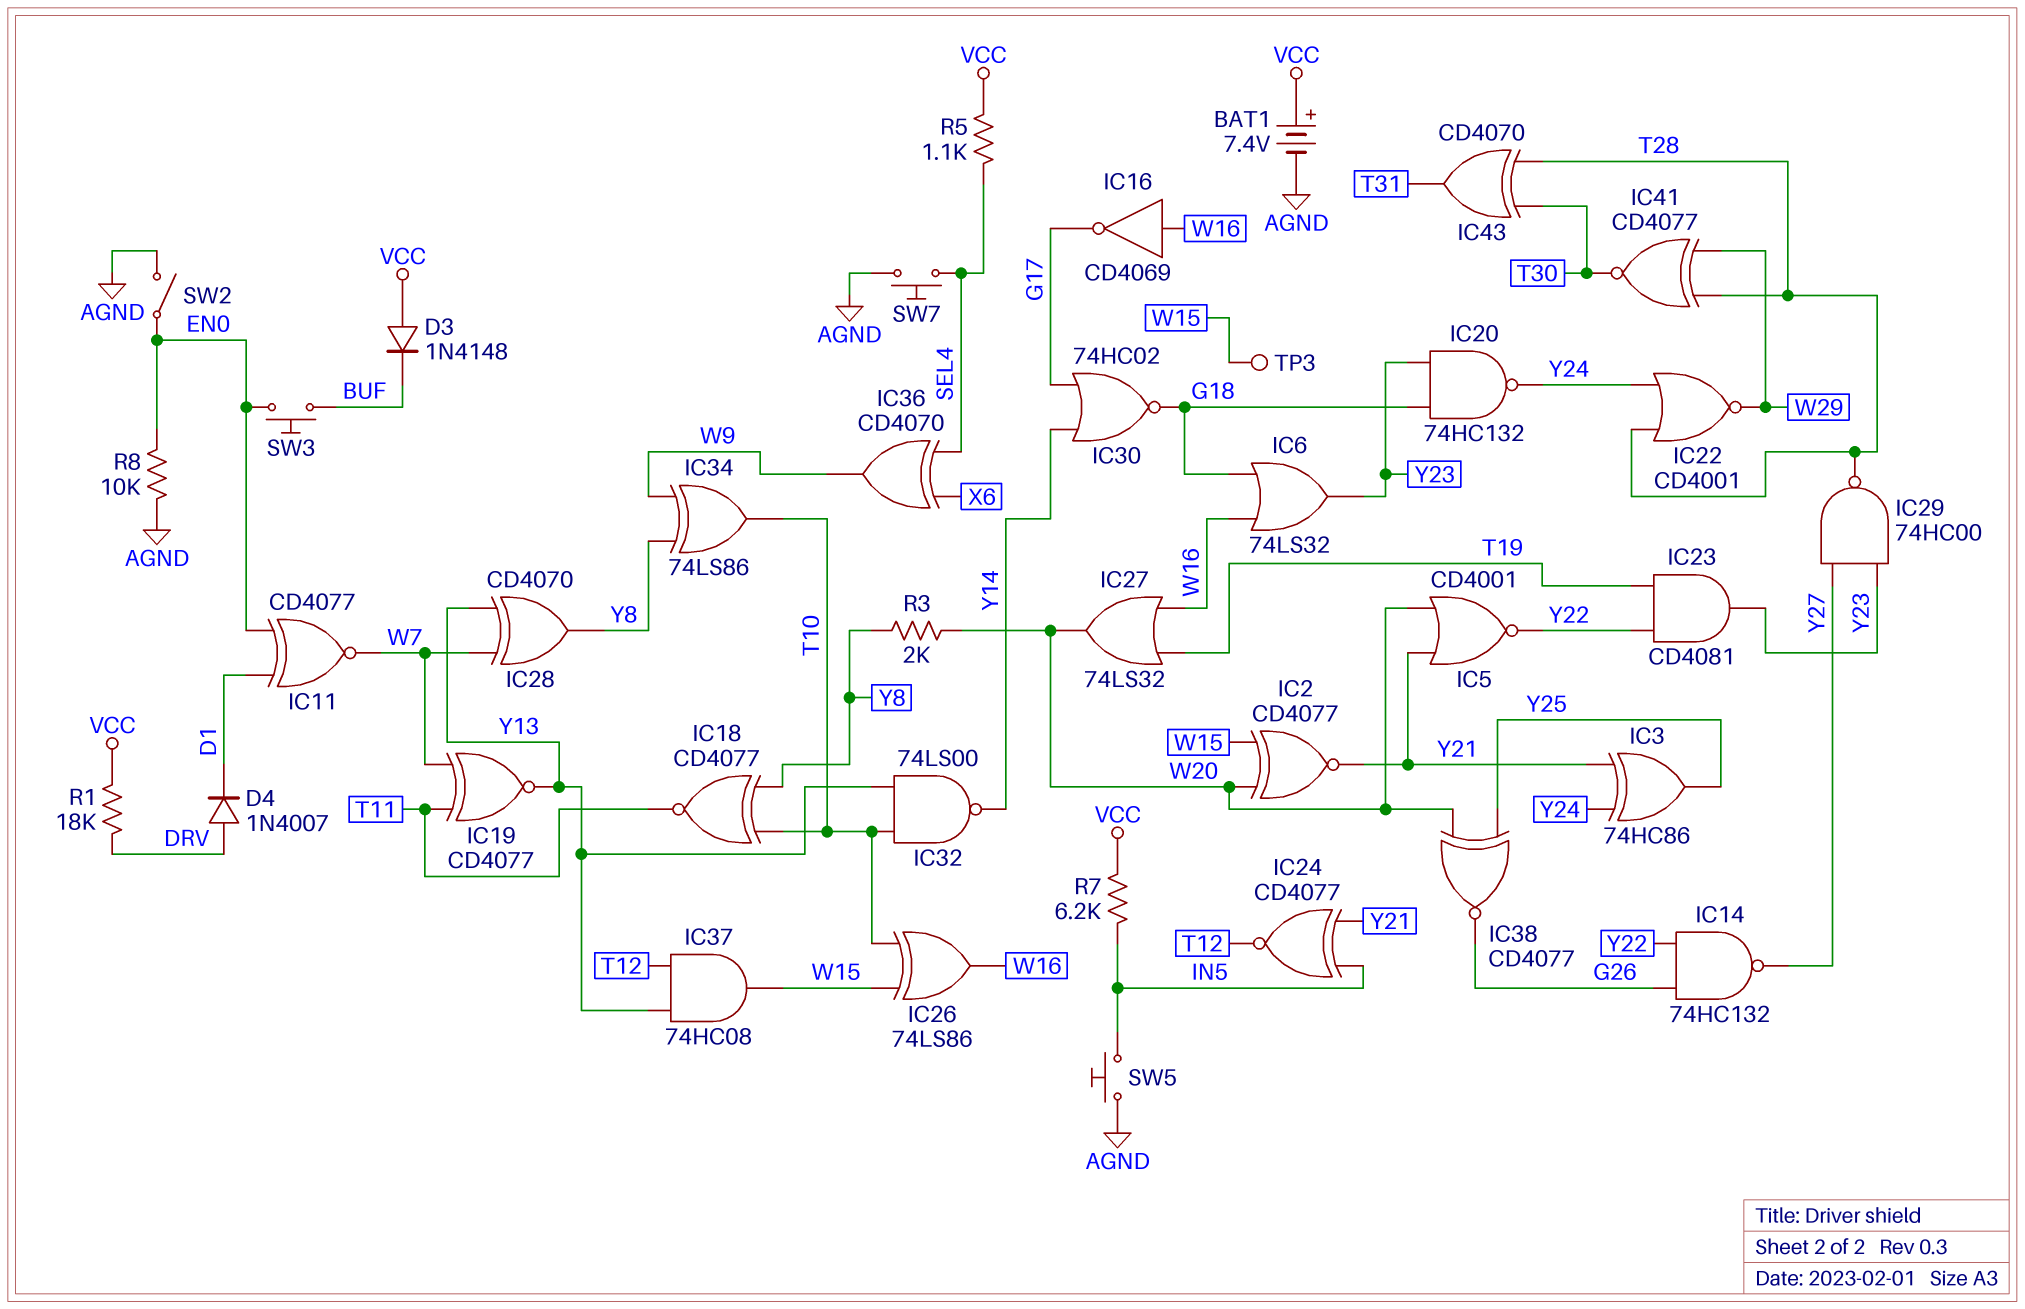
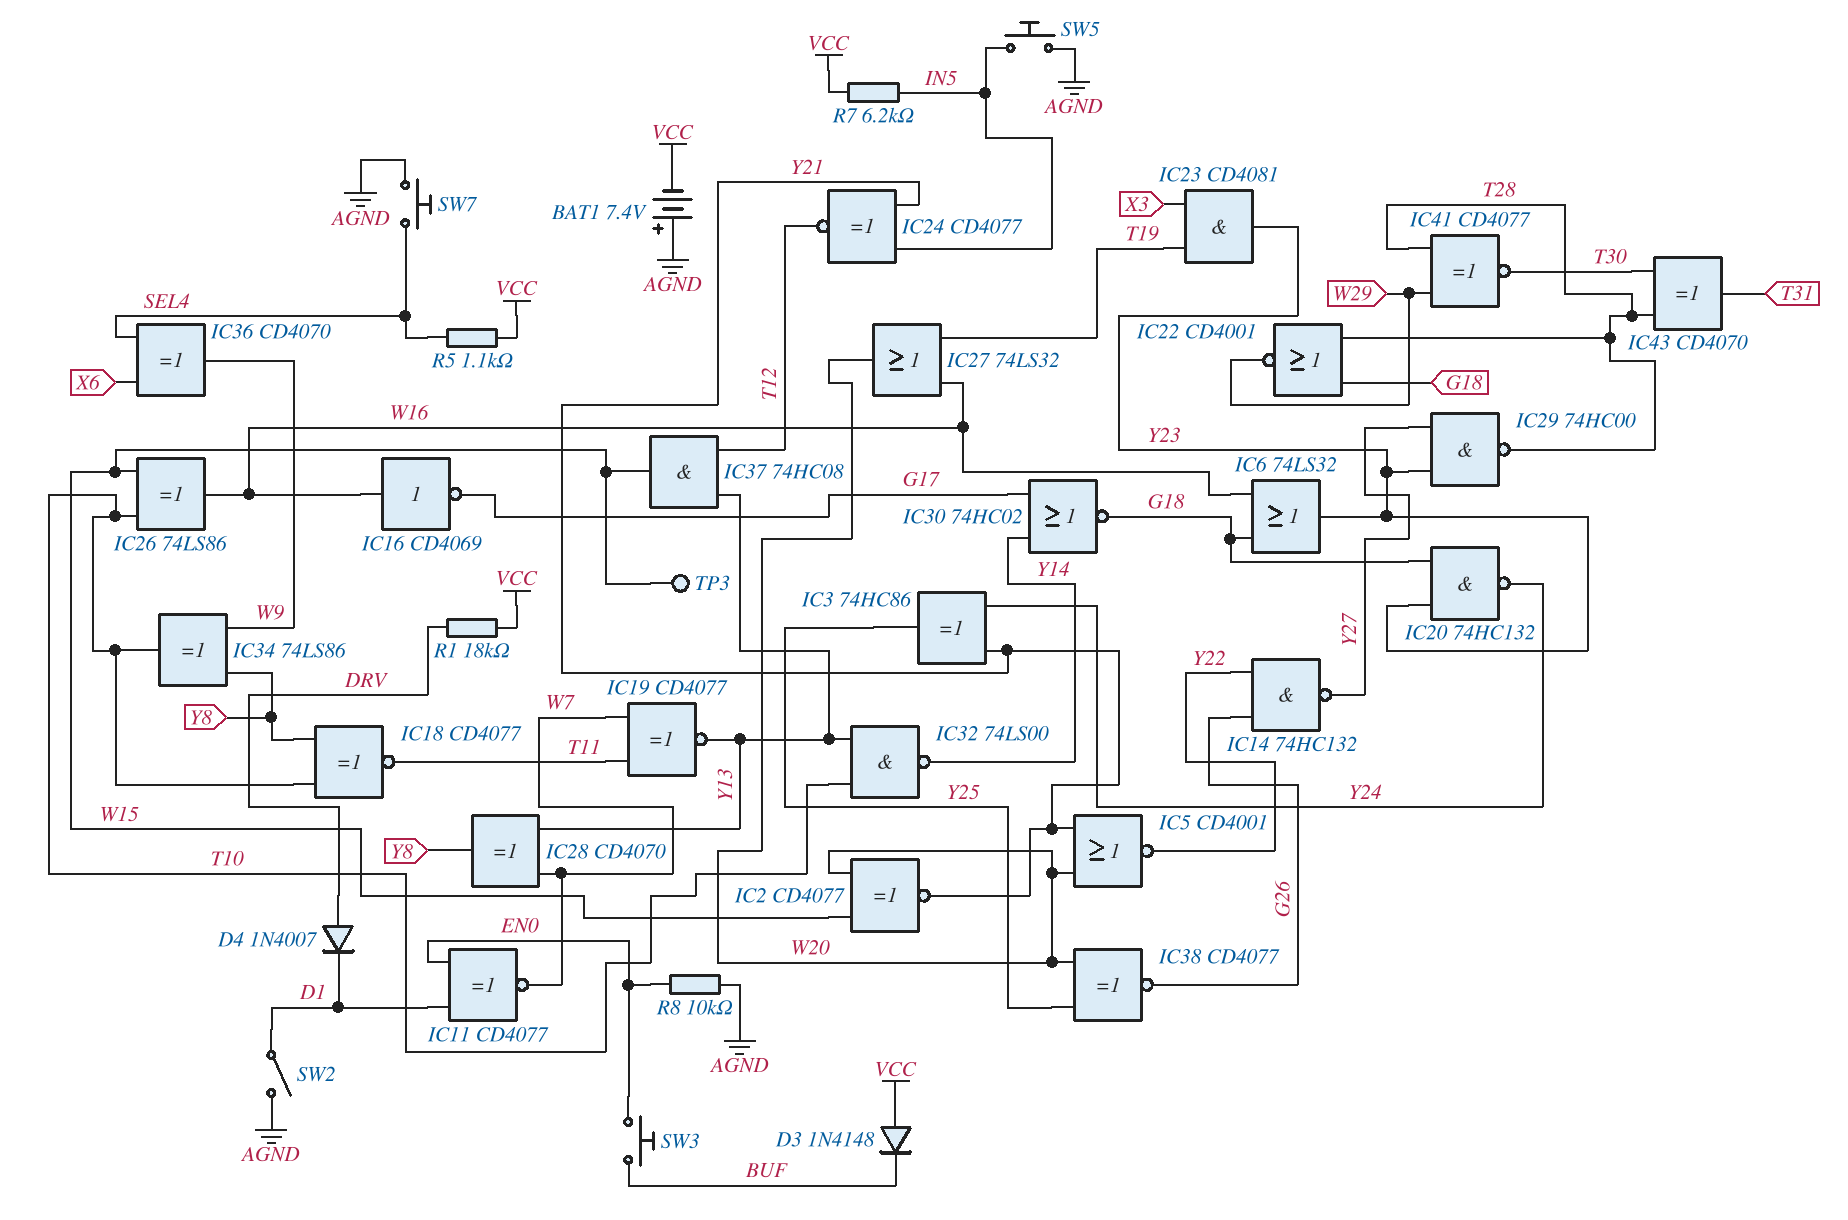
BAT1: 7.4V (plus VCC, minus AGND) -> 7.4V (plus AGND, minus VCC)
IC22: NOR CD4001 (in T28, in Y24, out W29) -> NOR CD4001 (in G18, in T28, out W29)
IC23: AND CD4081 (in T19, in Y22, out Y23) -> AND CD4081 (in T19, in X3, out Y23)
R3: 2k (W20, Y8) -> none
SW2: switch (AGND, EN0) -> switch (AGND, D1)

